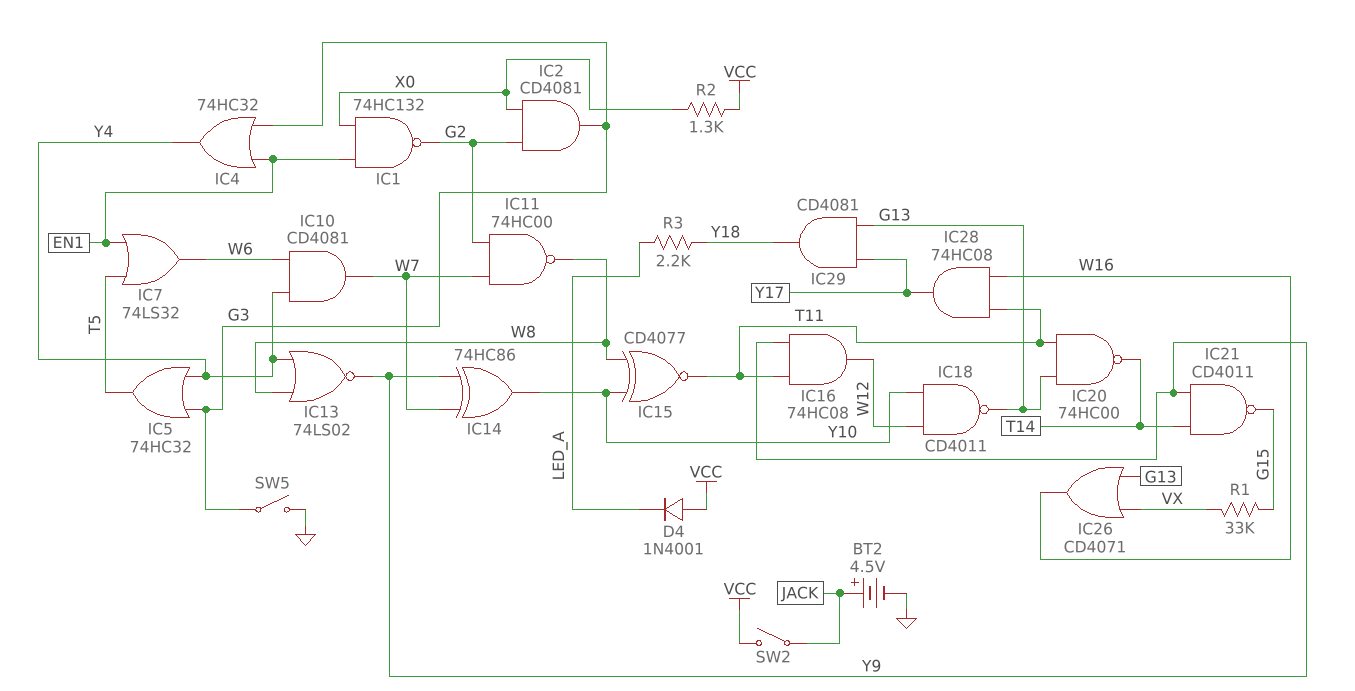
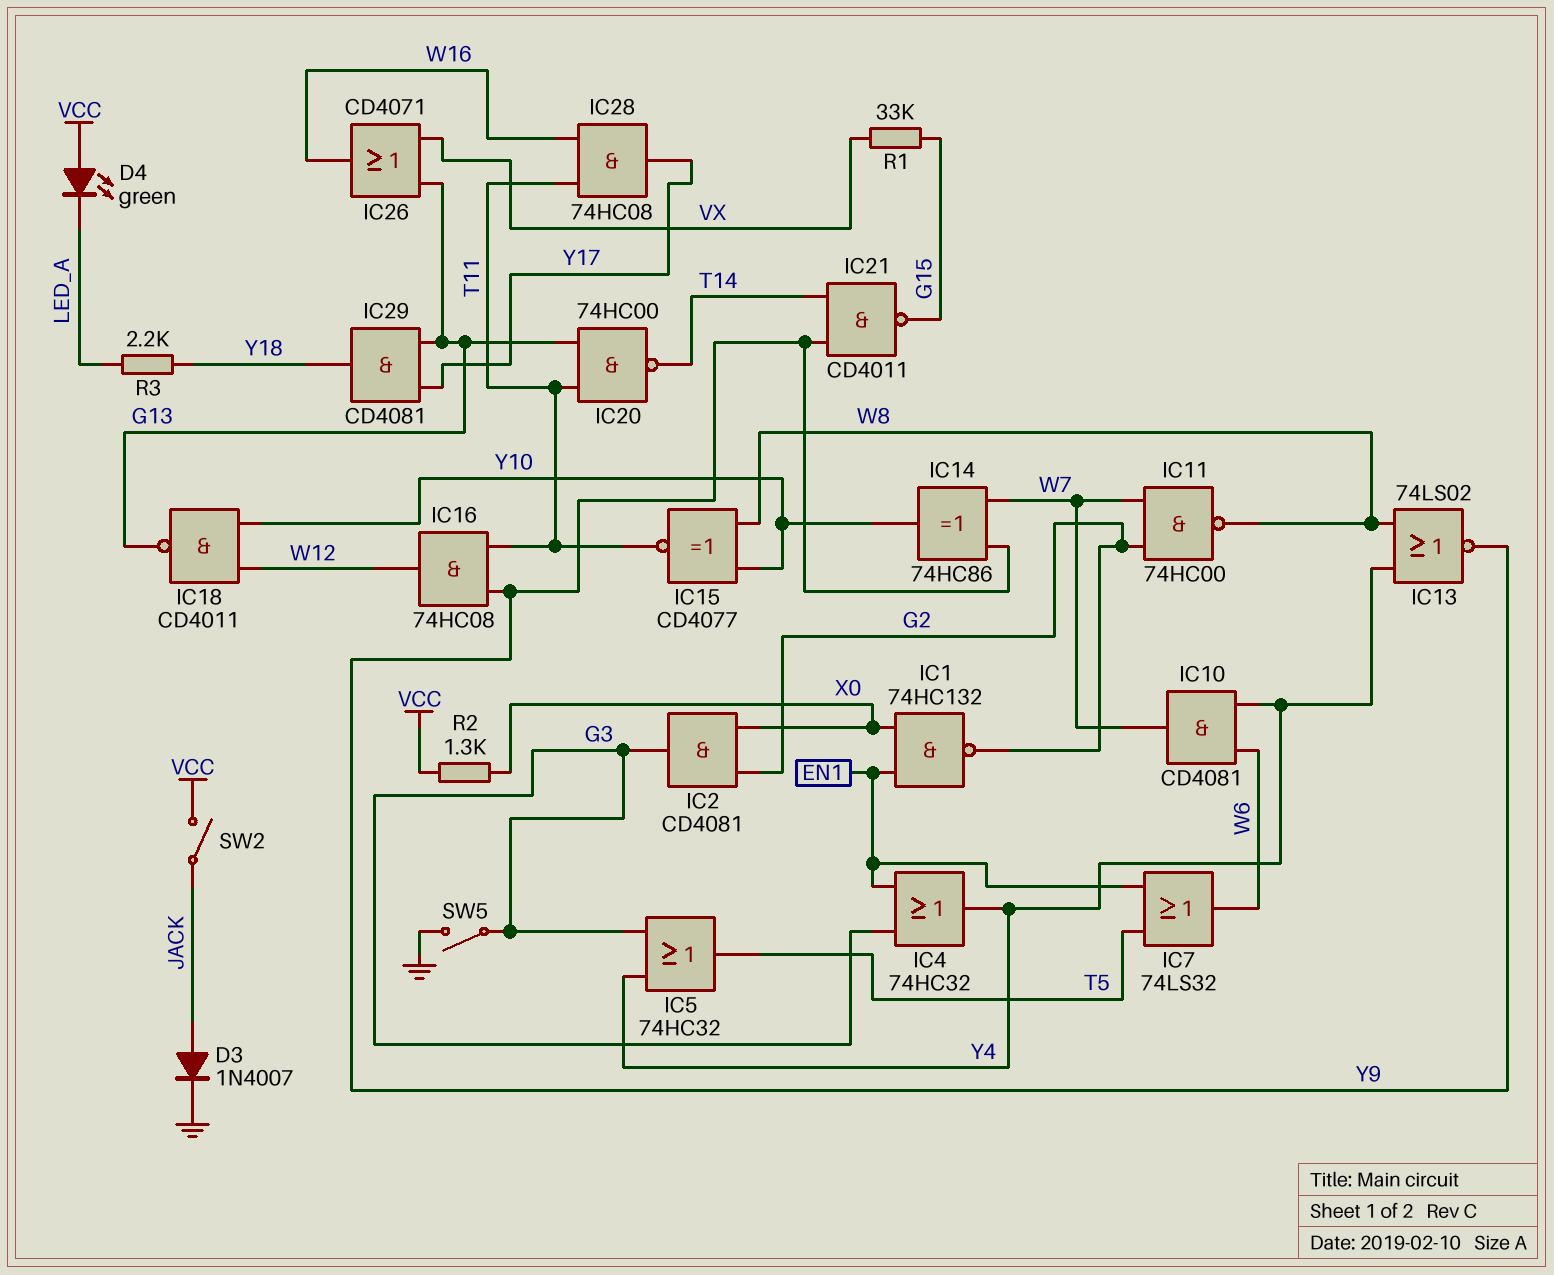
BT2: 4.5V (plus JACK, minus GND) -> none
D3: none -> diode 1N4007 (A JACK, K GND)
D4: diode 1N4001 (A VCC, K LED_A) -> LED green (A VCC, K LED_A)

